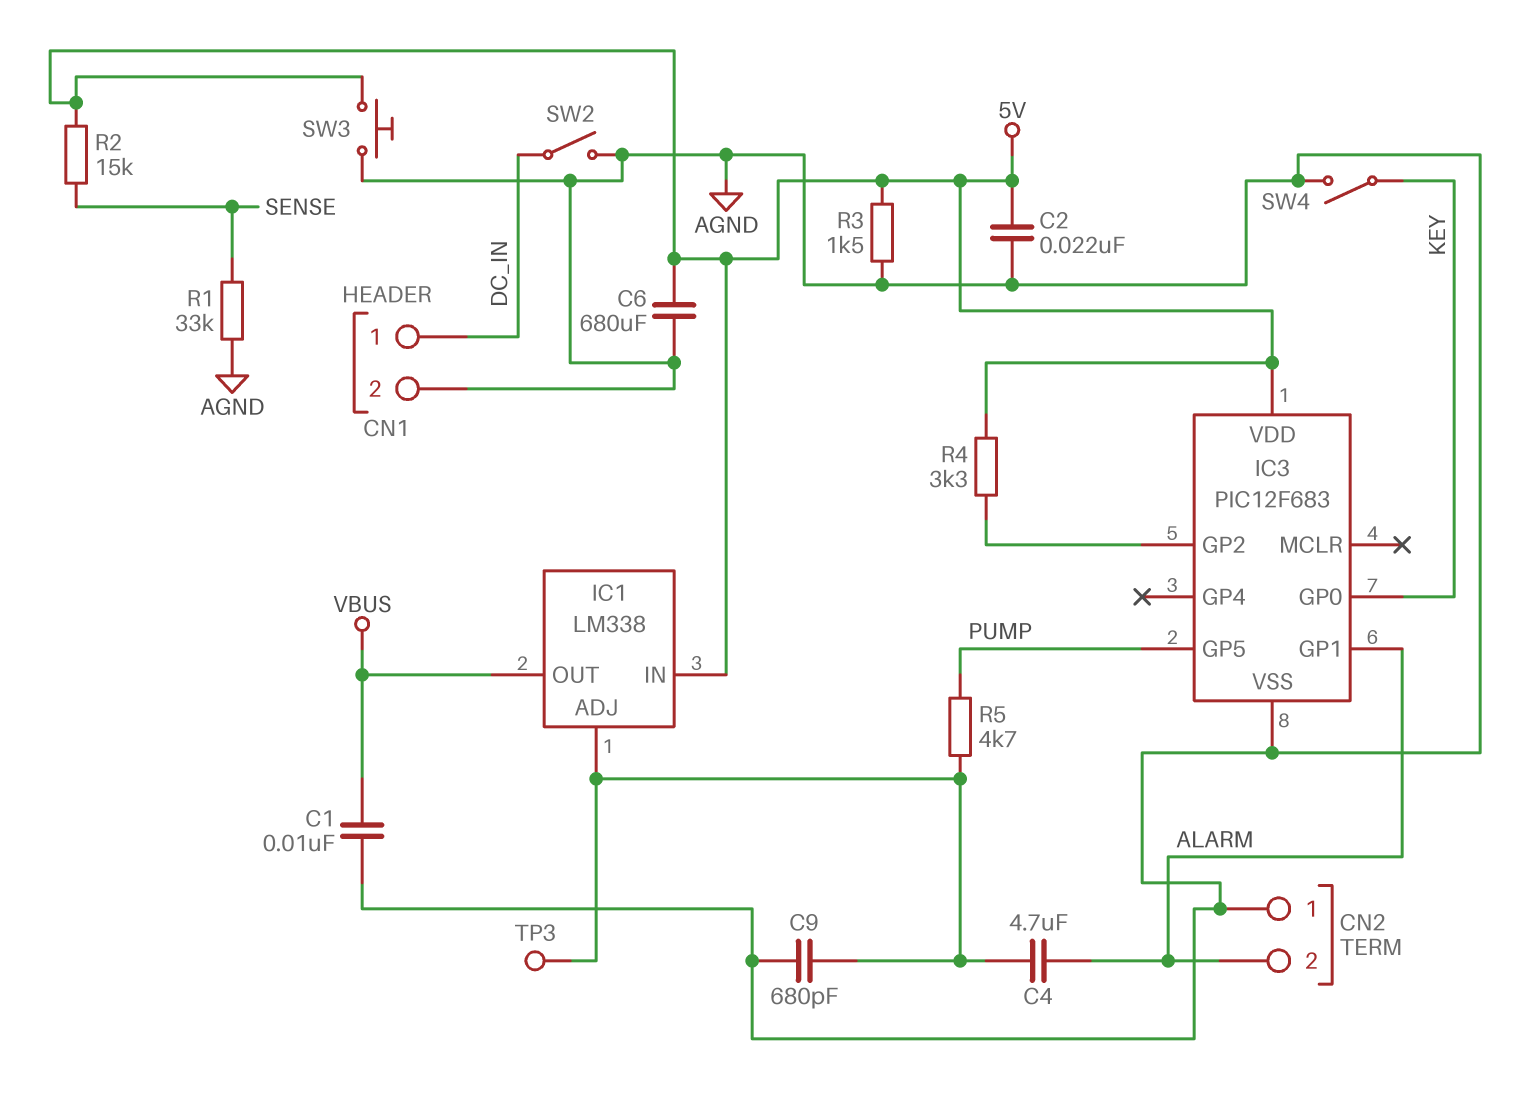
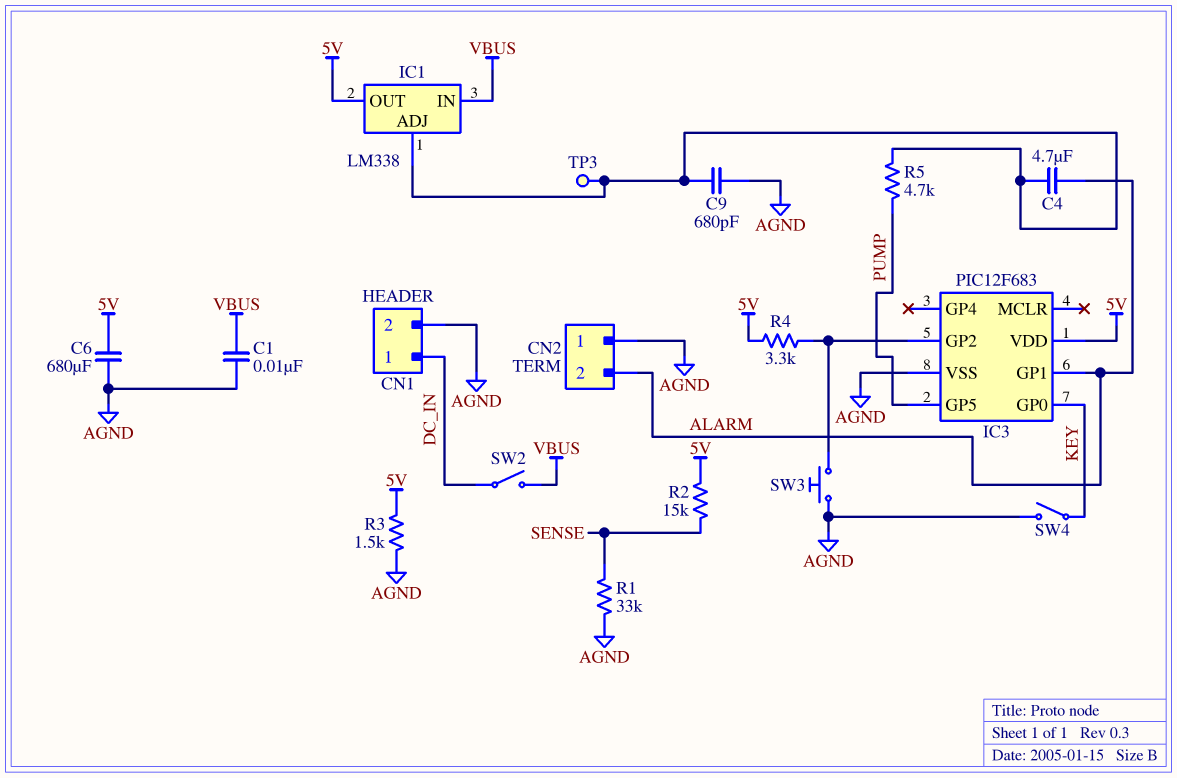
C2: 22nF (5V, AGND) -> none
IC1 pin IN: 5V -> VBUS
IC1 pin OUT: VBUS -> 5V
SW2: switch (AGND, DC_IN) -> switch (DC_IN, VBUS)
SW3: button (5V, AGND) -> button (AGND, IC3/GP2)

